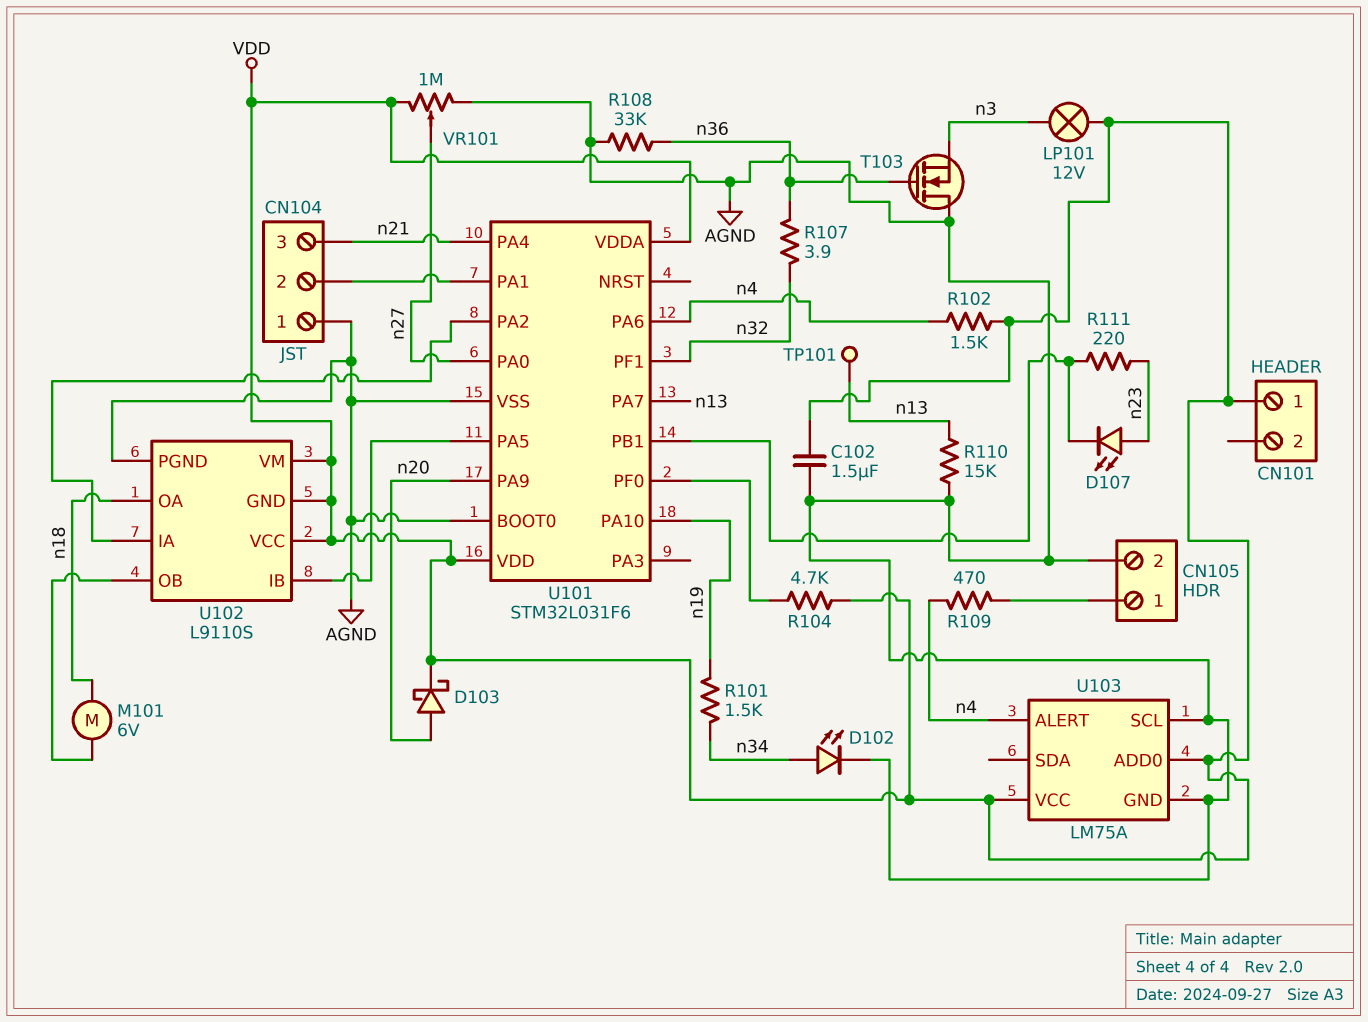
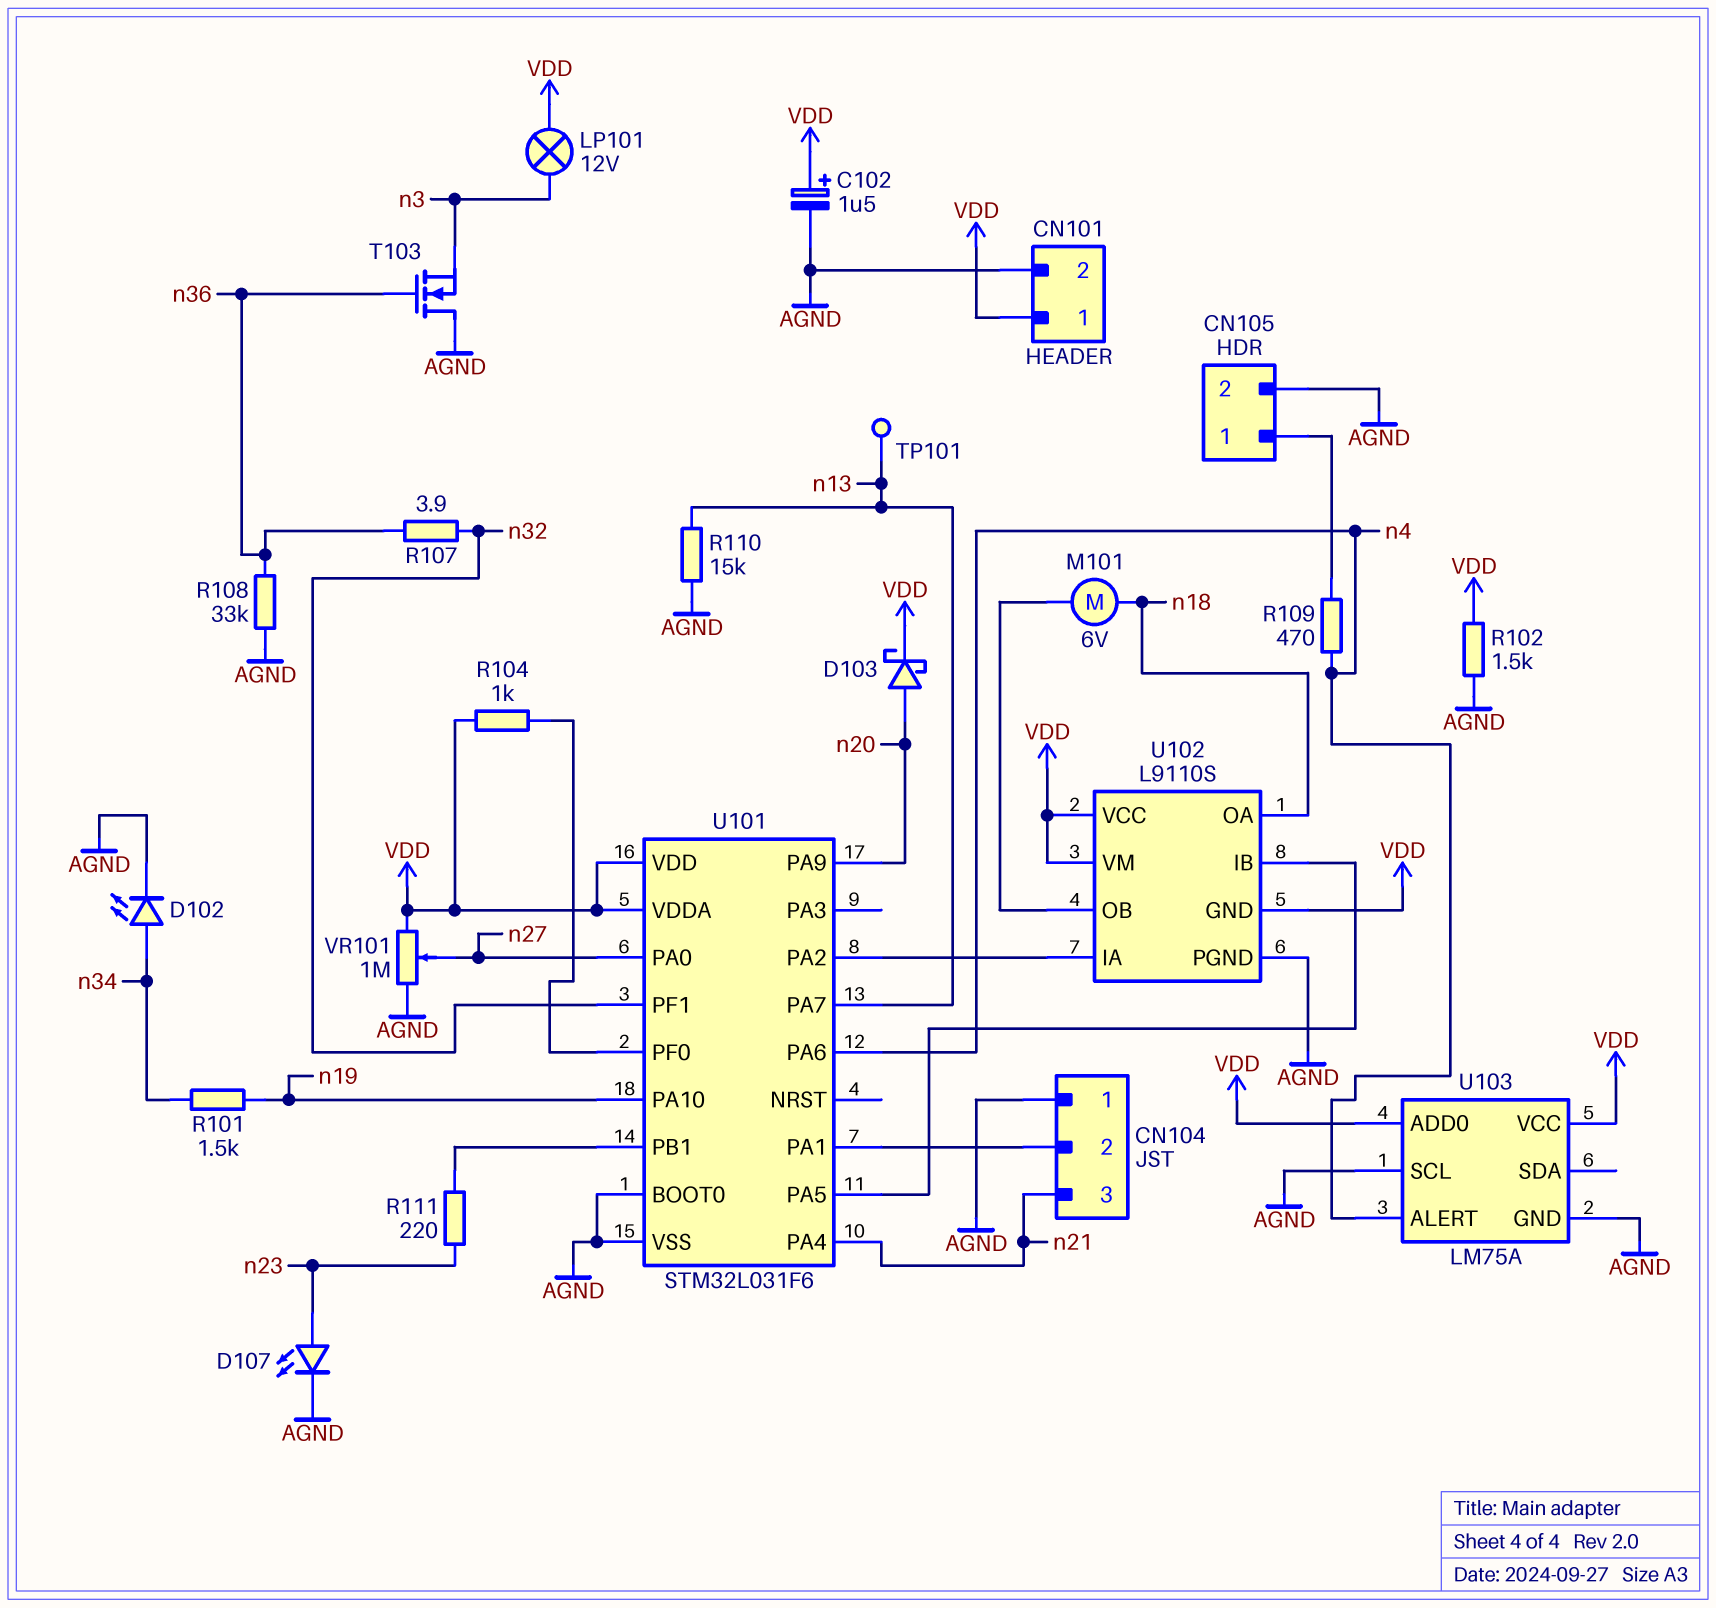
C102: 1.5uF (AGND, VDD) -> 1.5uF (plus VDD, minus AGND)
CN101 pin 2: none -> AGND
D107: LED (A n23, K U101/PB1) -> LED (A n23, K AGND)
R102: 1.5k (VDD, n4) -> 1.5k (AGND, VDD)
R104: 4.7k (U101/PF0, VDD) -> 1k (U101/PF0, VDD)

